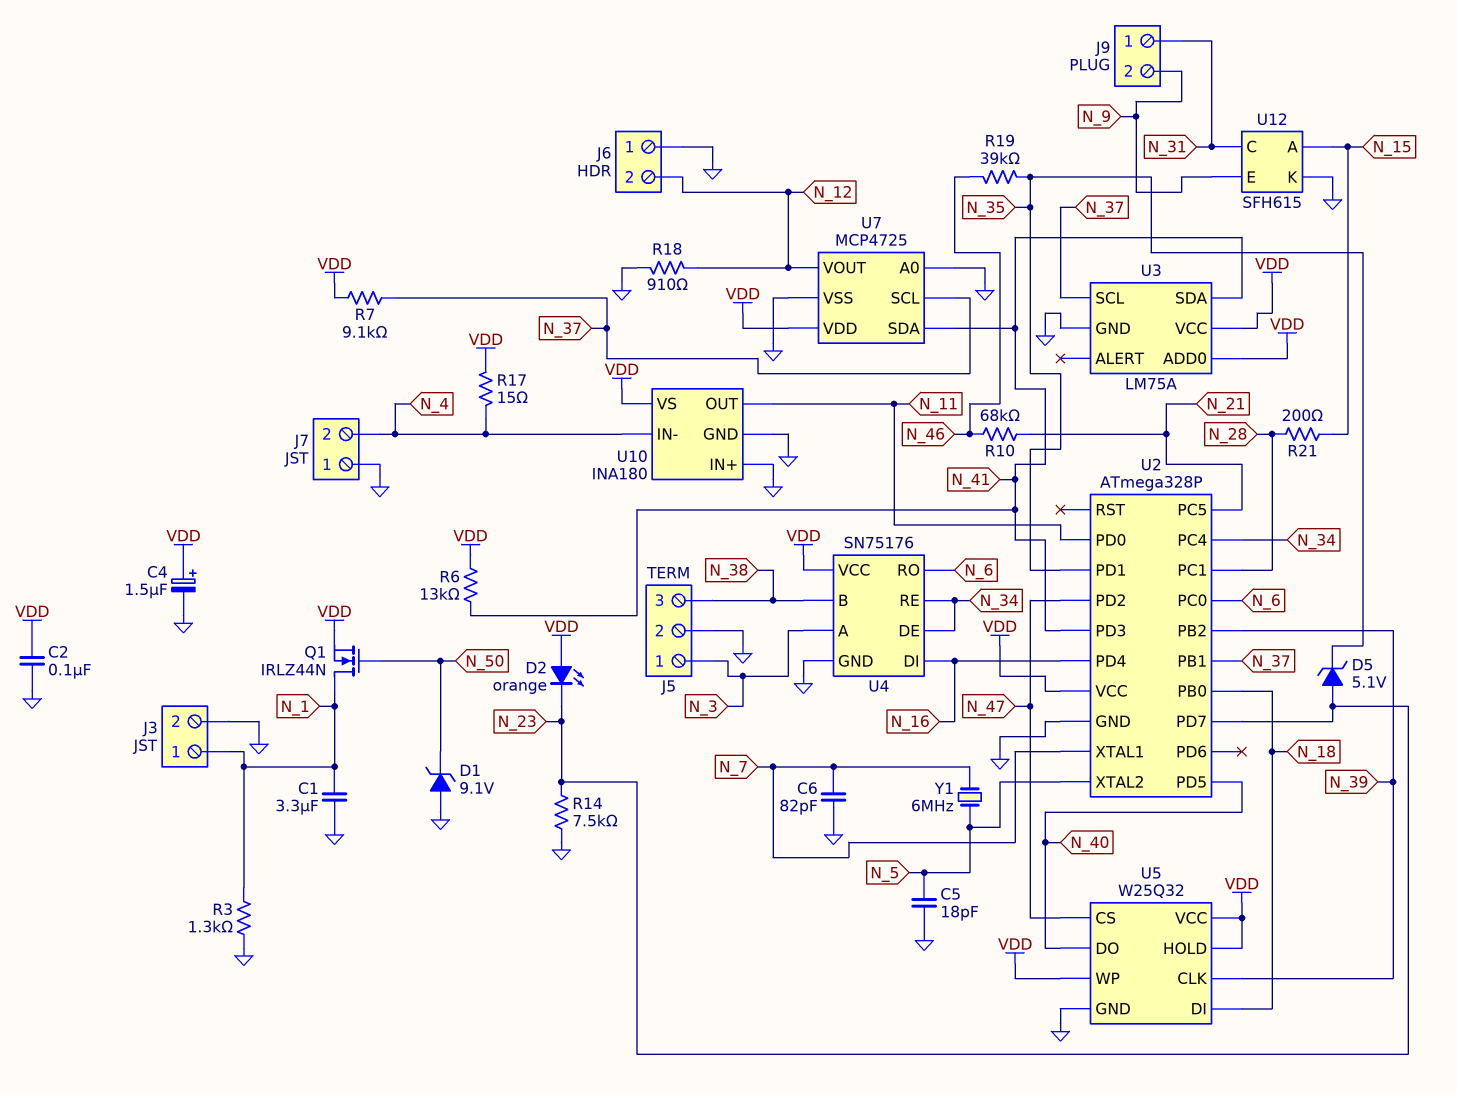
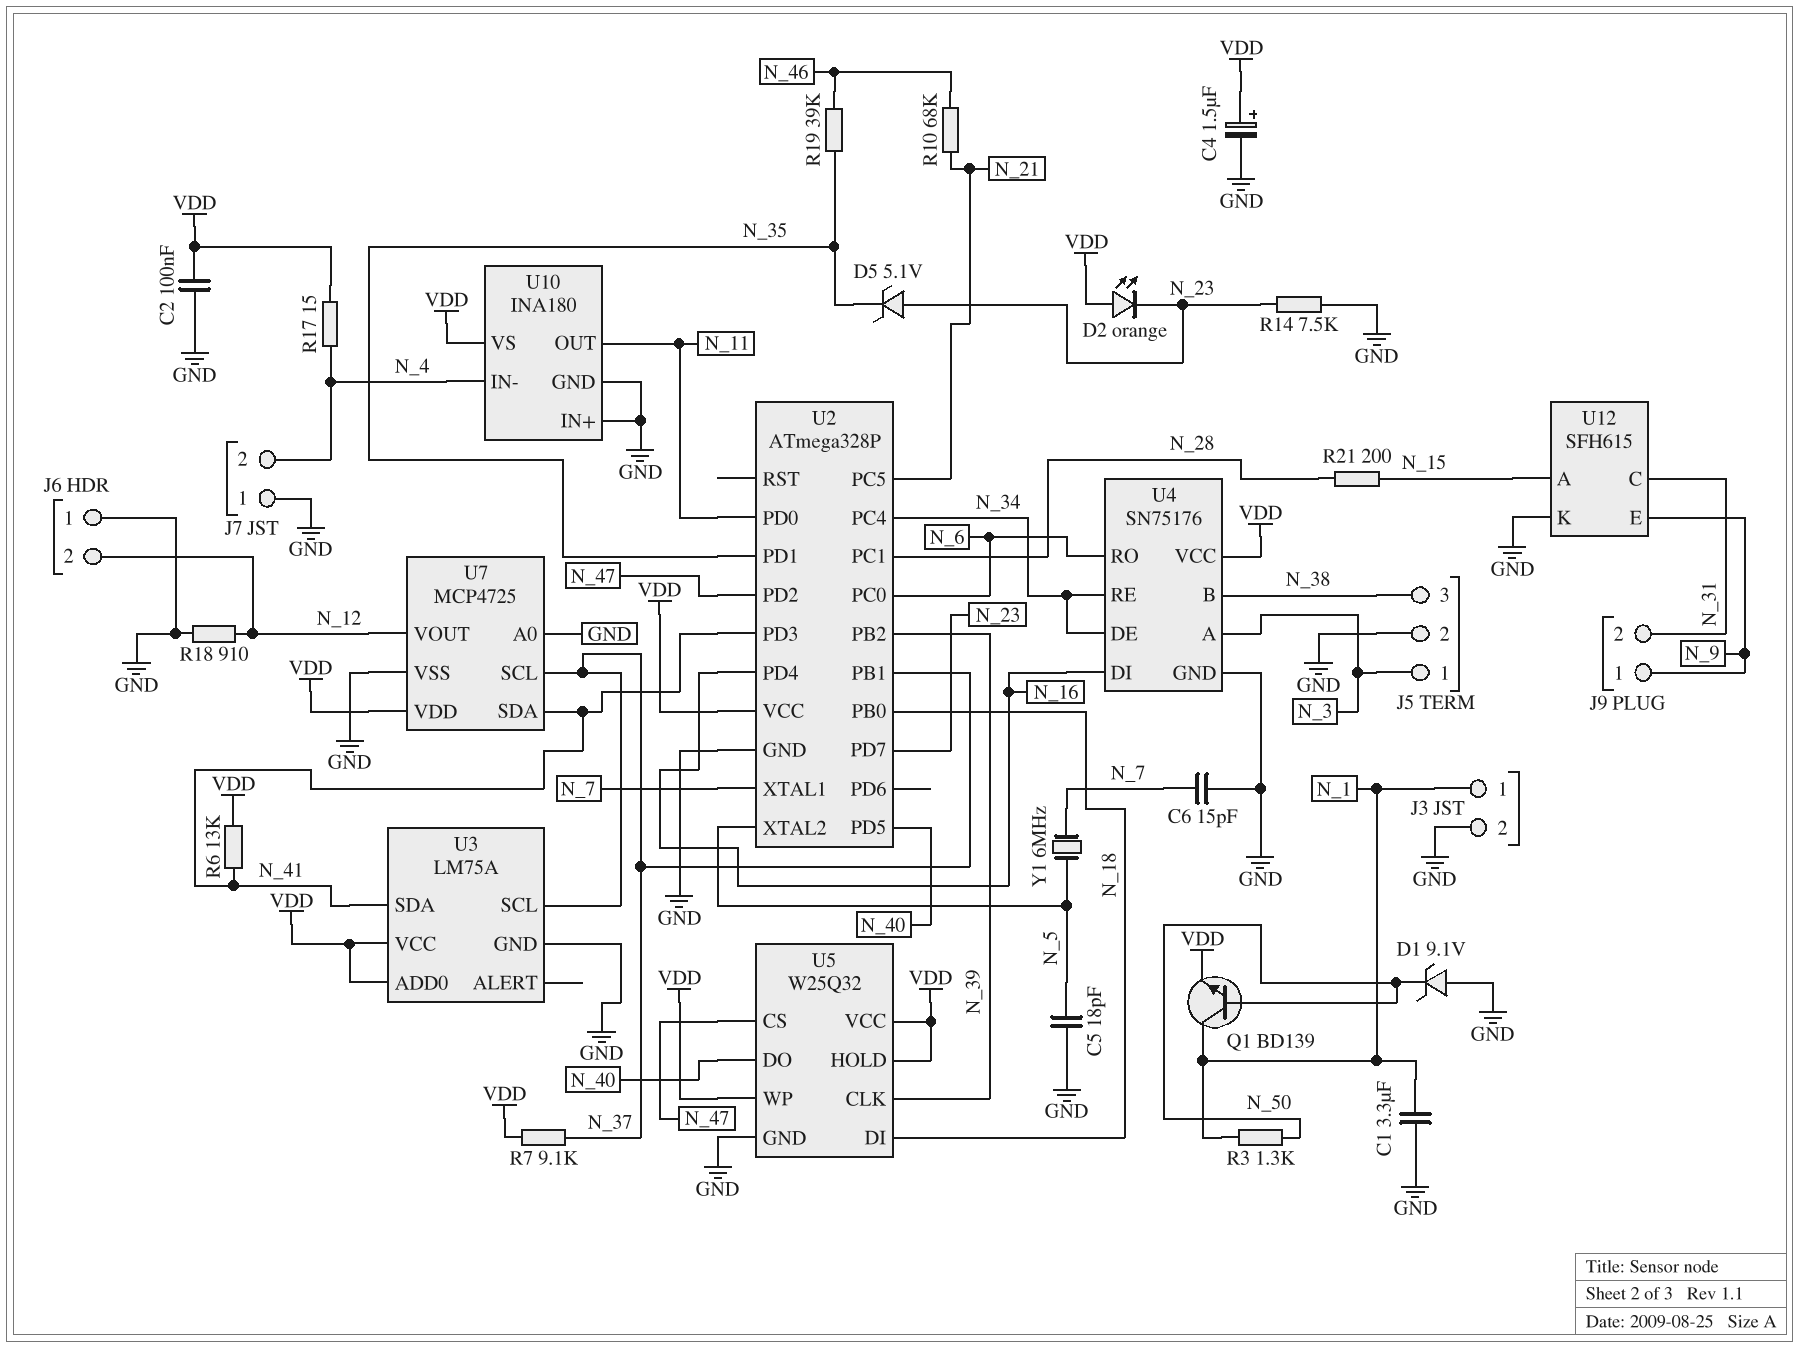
C6: 82pF (GND, N_7) -> 15pF (GND, N_7)
J9 pin 1: N_31 -> N_9
J9 pin 2: N_9 -> N_31
Q1: NMOS IRLZ44N (G N_50, D N_1, S VDD) -> NPN BD139 (B N_50, C N_1, E VDD)
R3: 1.3k (GND, N_1) -> 1.3k (N_1, N_50)

